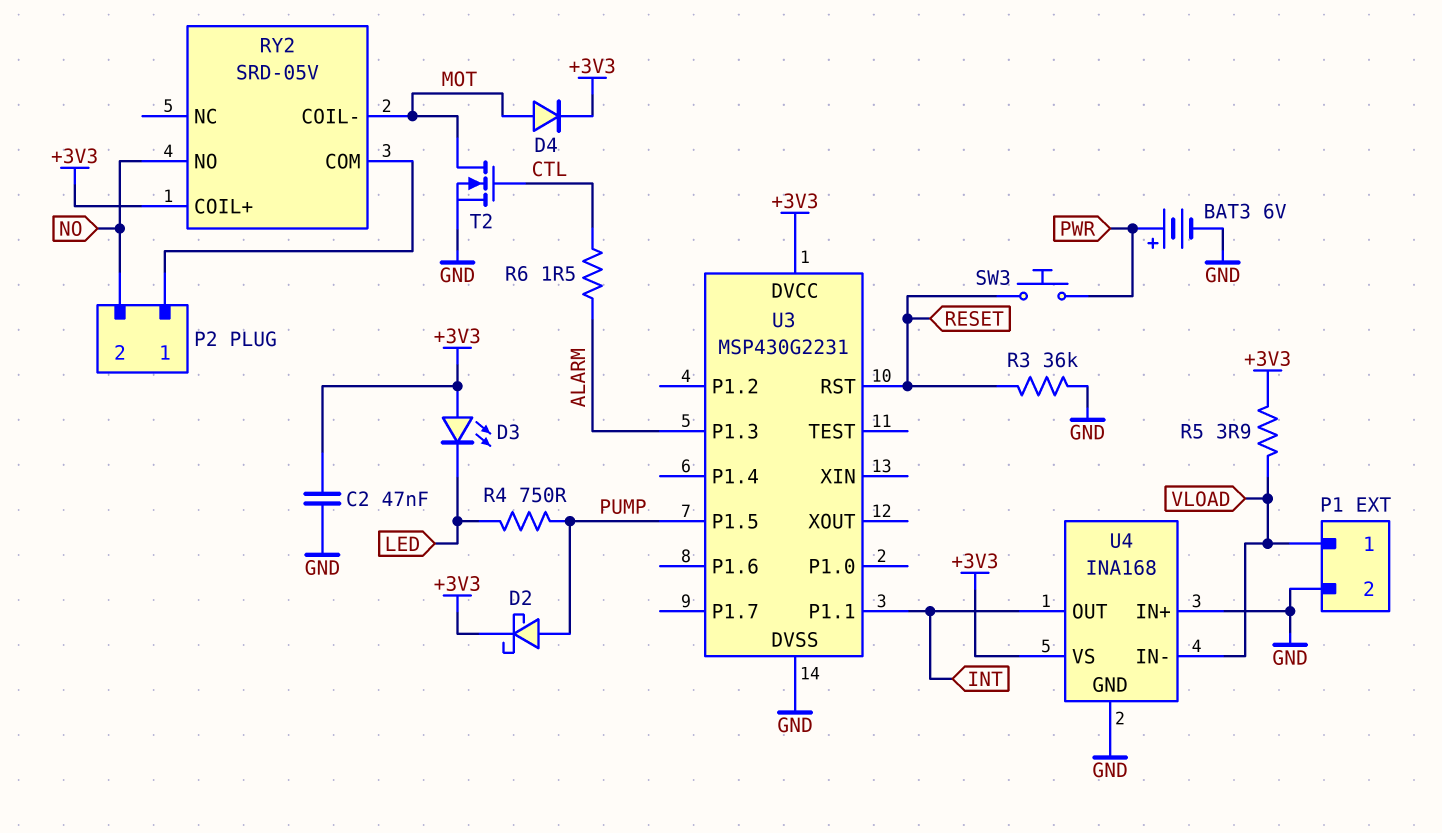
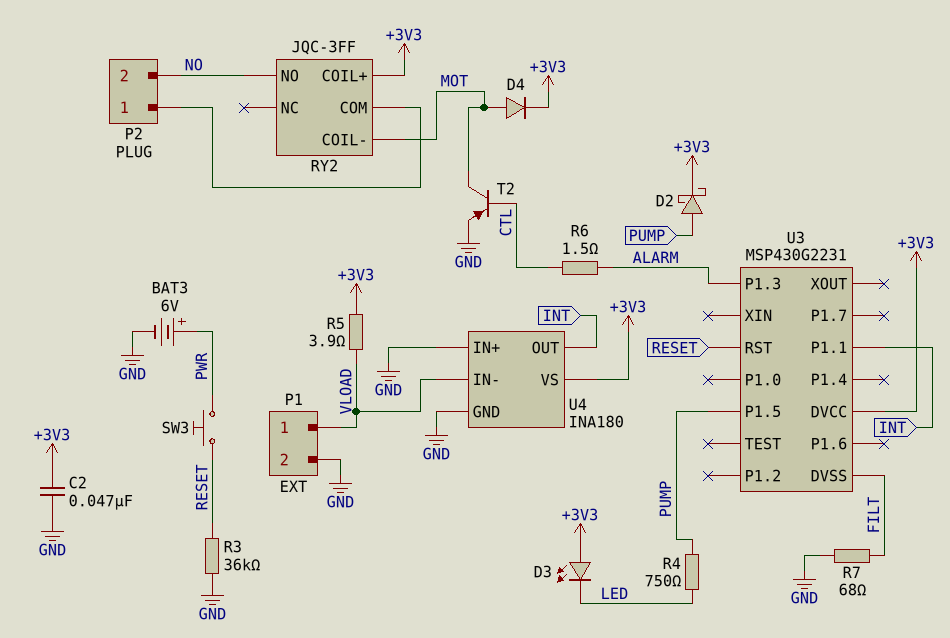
R7: none -> 68 (FILT, GND)
RY2: SRD-05V -> JQC-3FF
T2: NMOS (G CTL, D MOT, S GND) -> PNP (B CTL, C MOT, E GND)
U3 pin DVSS: GND -> FILT
U4: INA168 -> INA180

